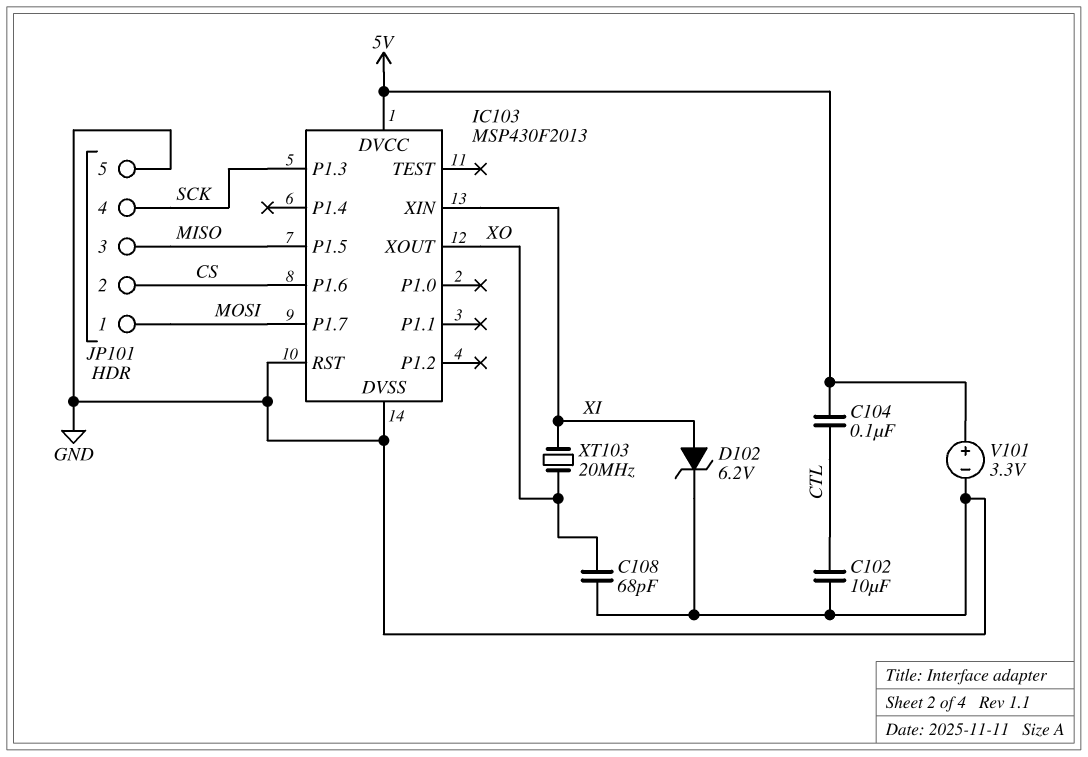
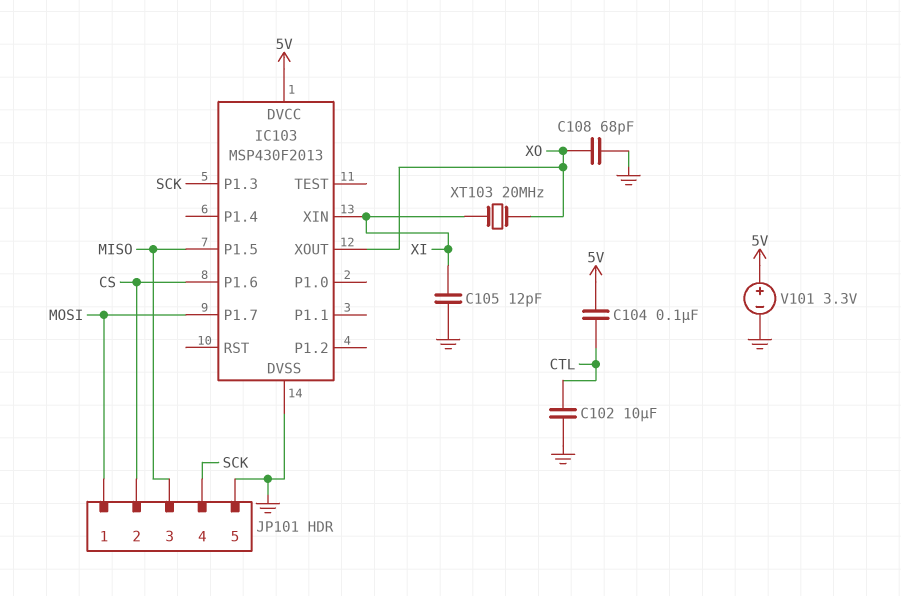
C105: none -> 12pF (GND, XI)
D102: zener 6.2V (A XI, K GND) -> none
IC103 pin RST: GND -> none

